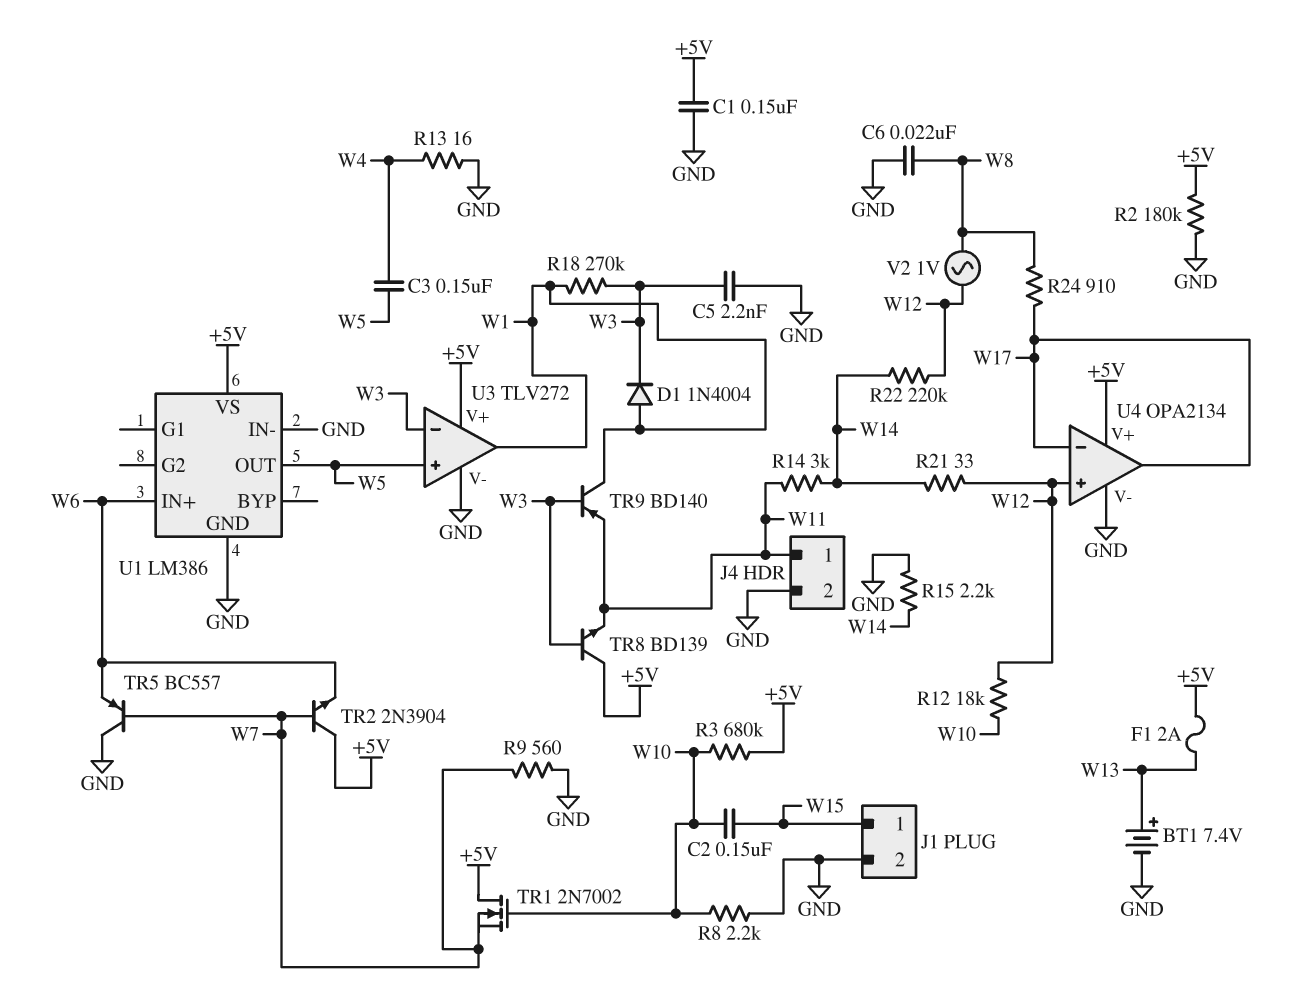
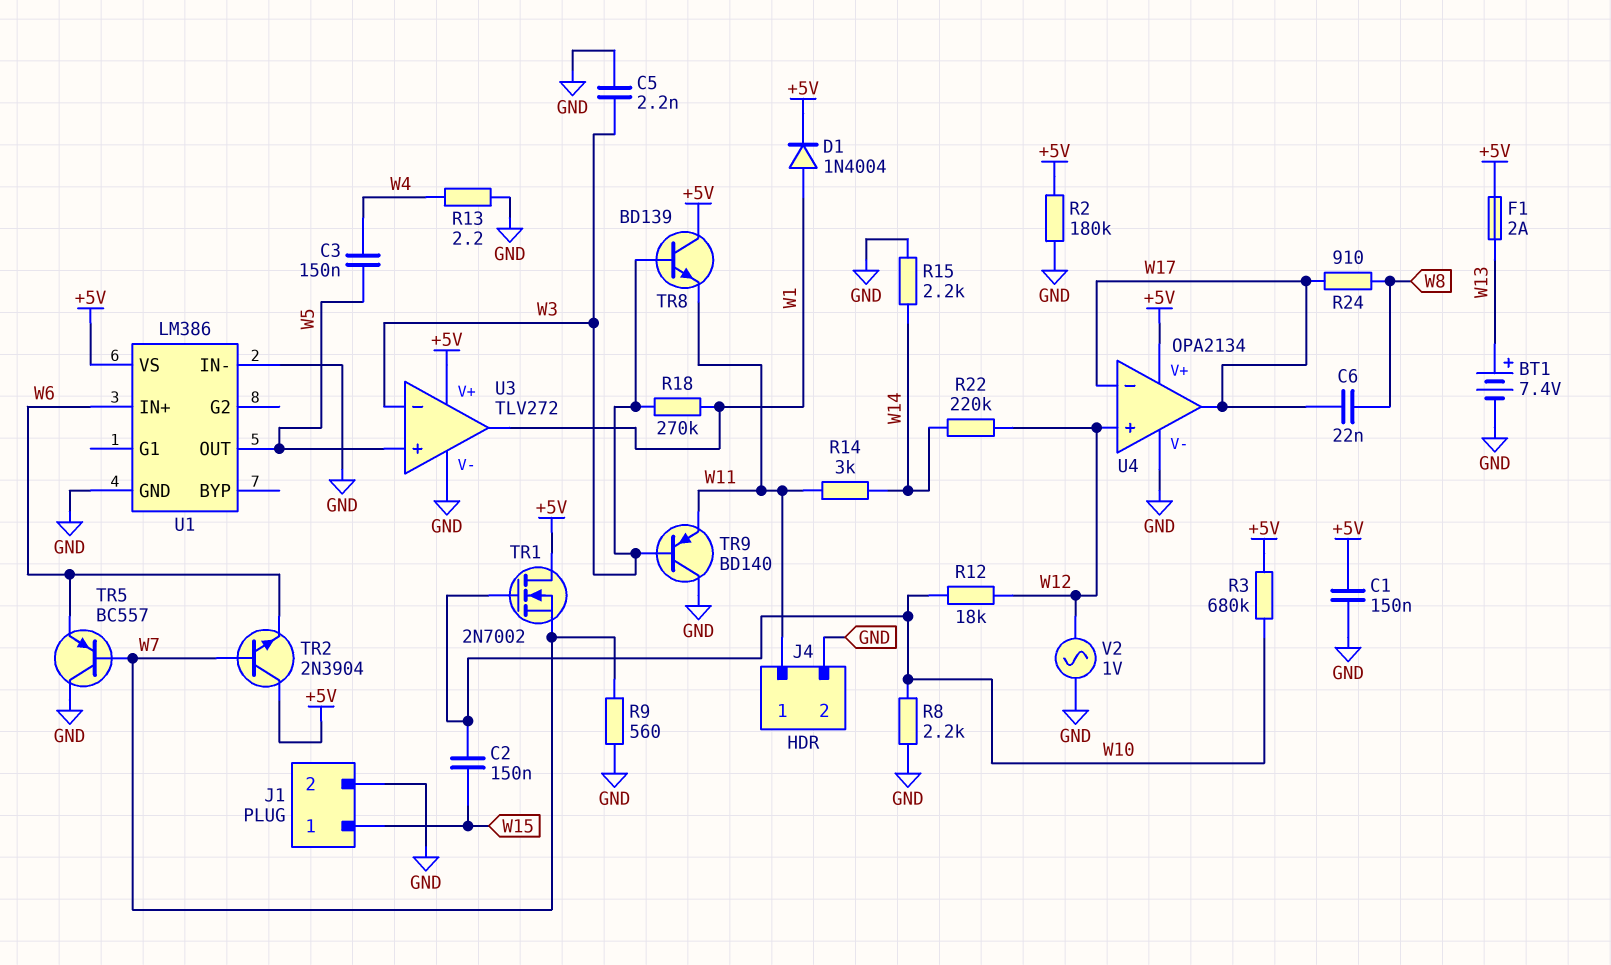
C6: 22nF (GND, W8) -> 22nF (W8, W17)
D1: diode 1N4004 (A W1, K W3) -> diode 1N4004 (A W1, K +5V)
R13: 16 (GND, W4) -> 2.2 (GND, W4)
R21: 33 (W12, W14) -> none
TR9: PNP BD140 (B W3, C W1, E W11) -> PNP BD140 (B W3, C GND, E W11)
V2: AC 1V (W8, W12) -> AC 1V (GND, W12)

